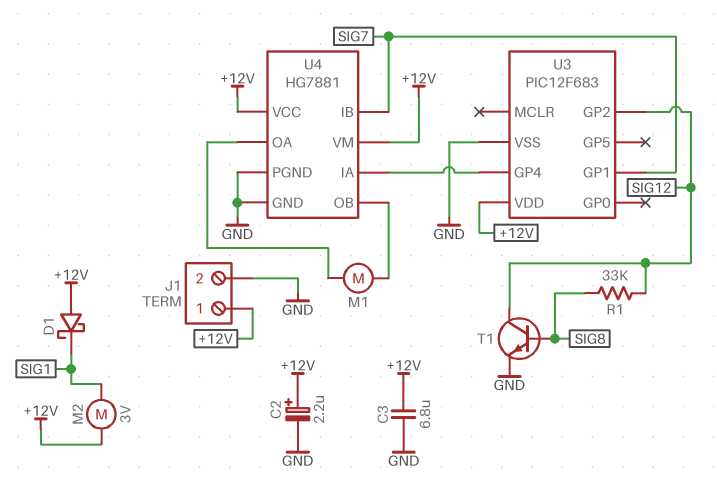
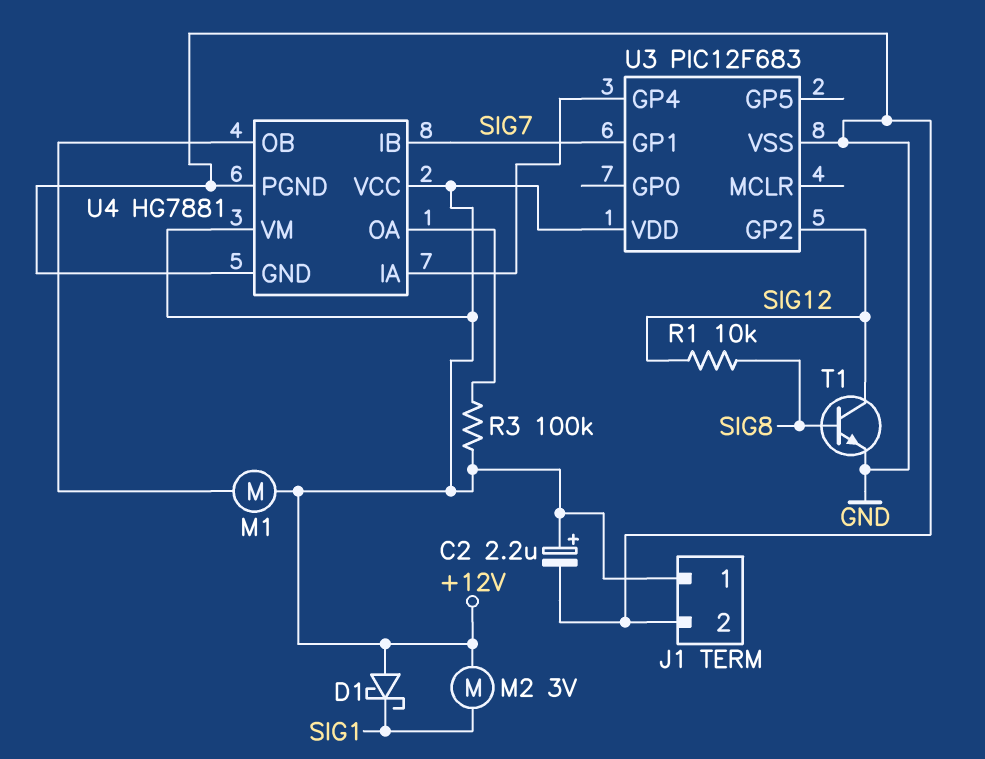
C3: 6.8uF (+12V, GND) -> none
M1: motor (U4/OA, U4/OB) -> motor (+12V, U4/OB)
R1: 33k (SIG8, SIG12) -> 10k (SIG8, SIG12)
R3: none -> 100k (+12V, U4/OA)

